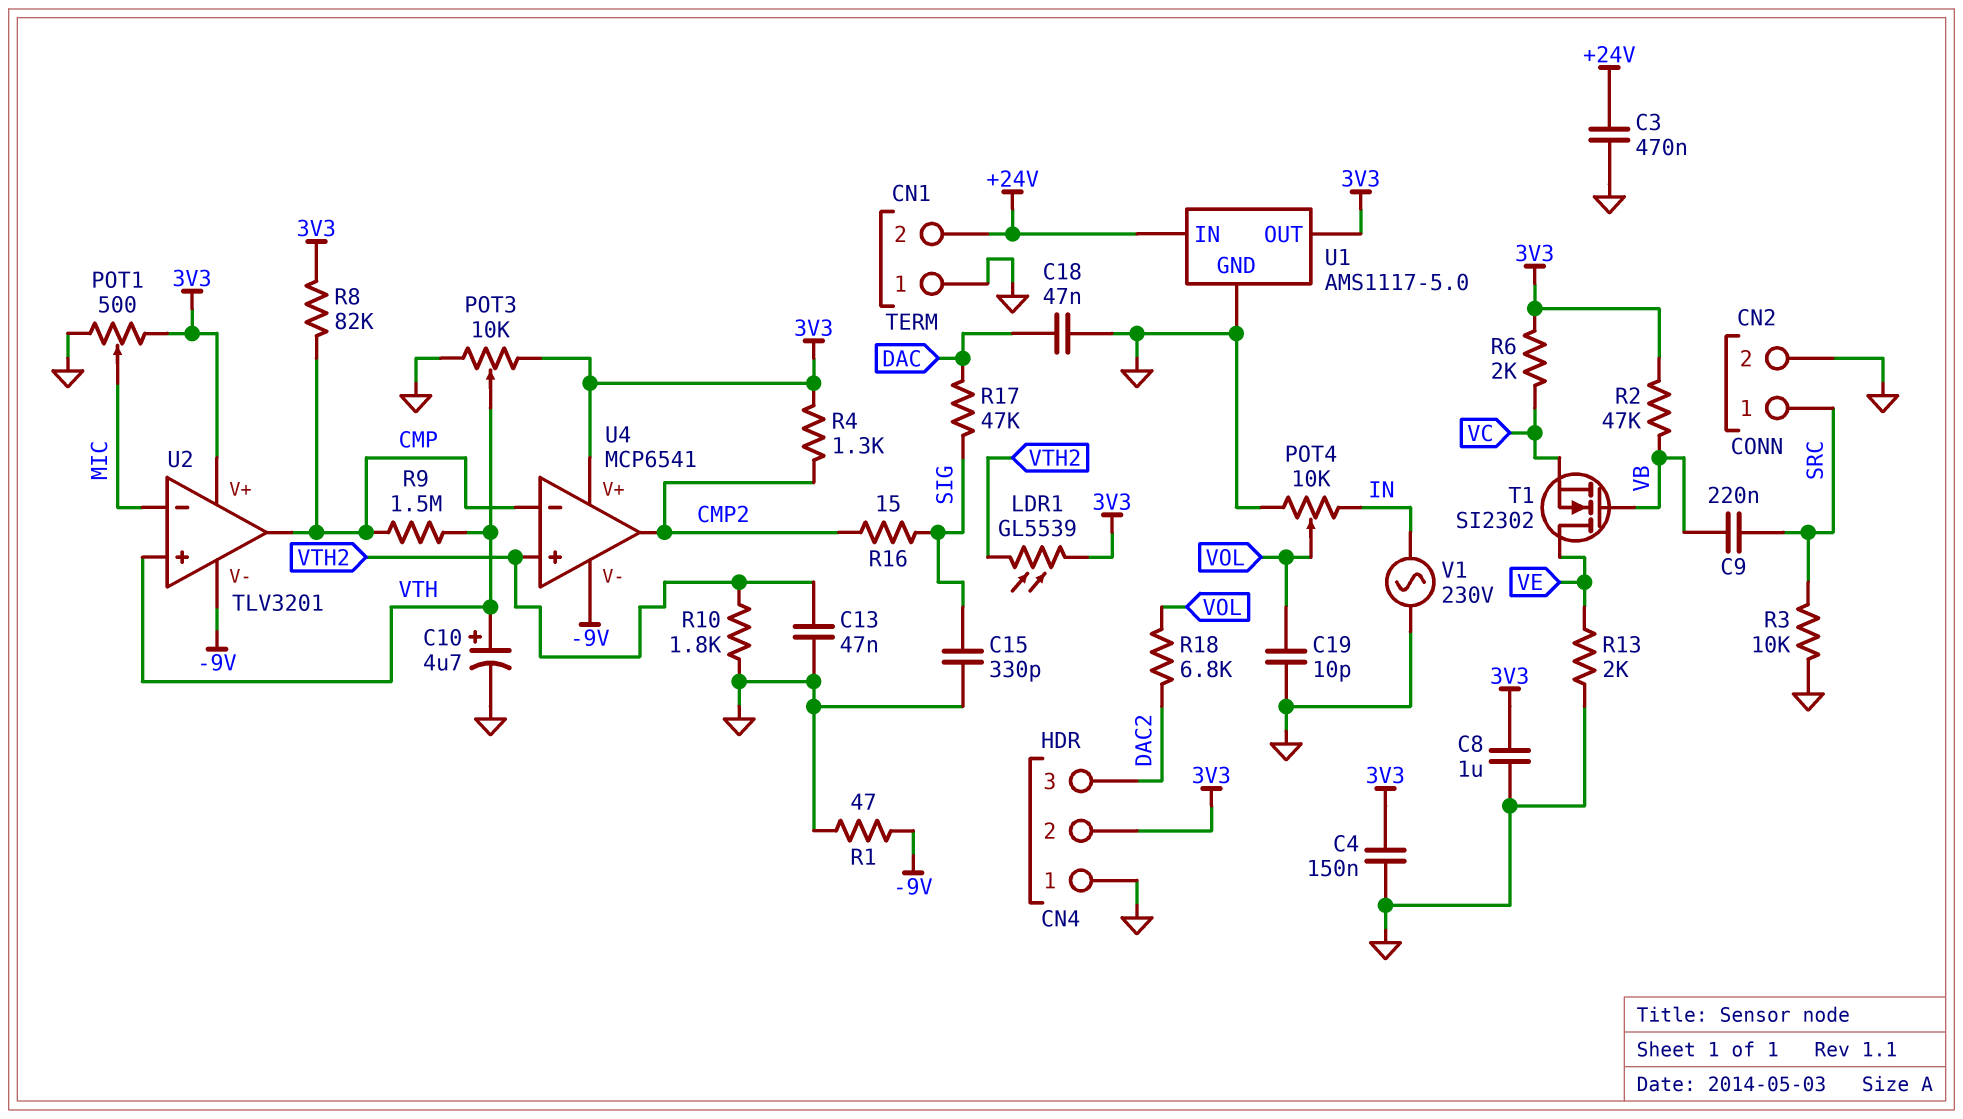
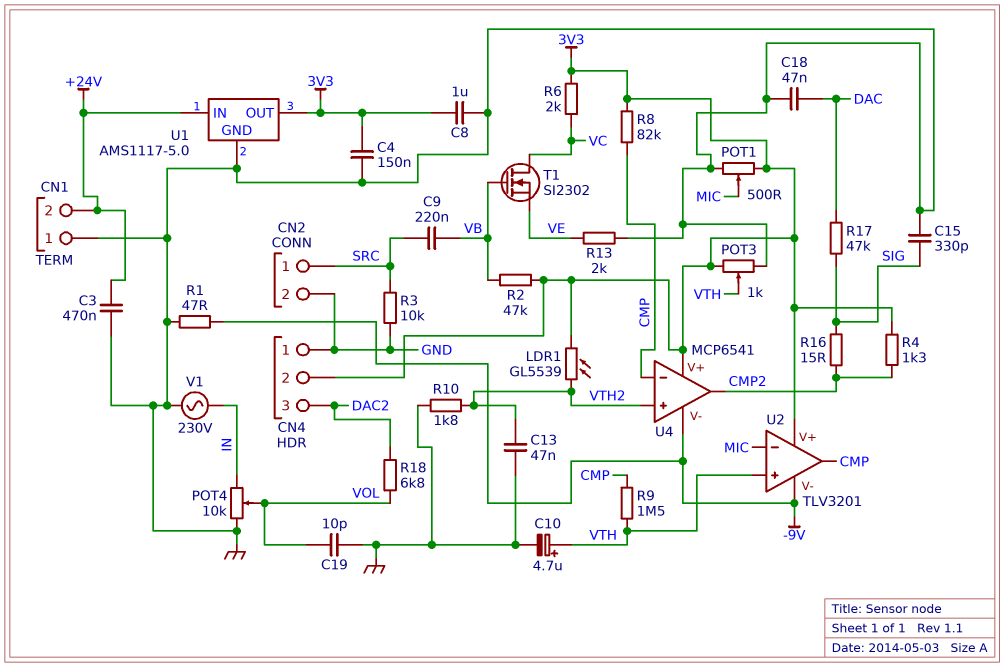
POT3: 10k (3V3, GND, wiper VTH) -> 1k (3V3, GND, wiper VTH)
T1: NMOS SI2302 (G VB, D VE, S VC) -> NMOS SI2302 (G VB, D VC, S VE)

